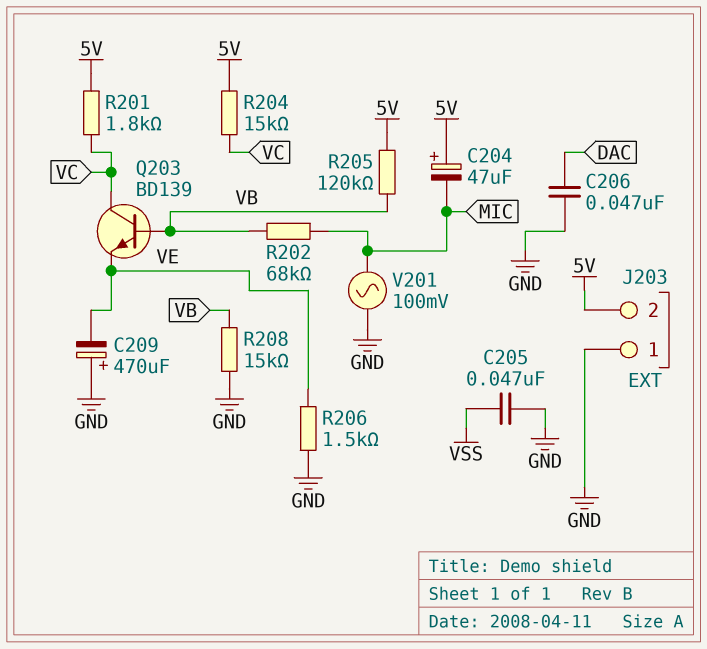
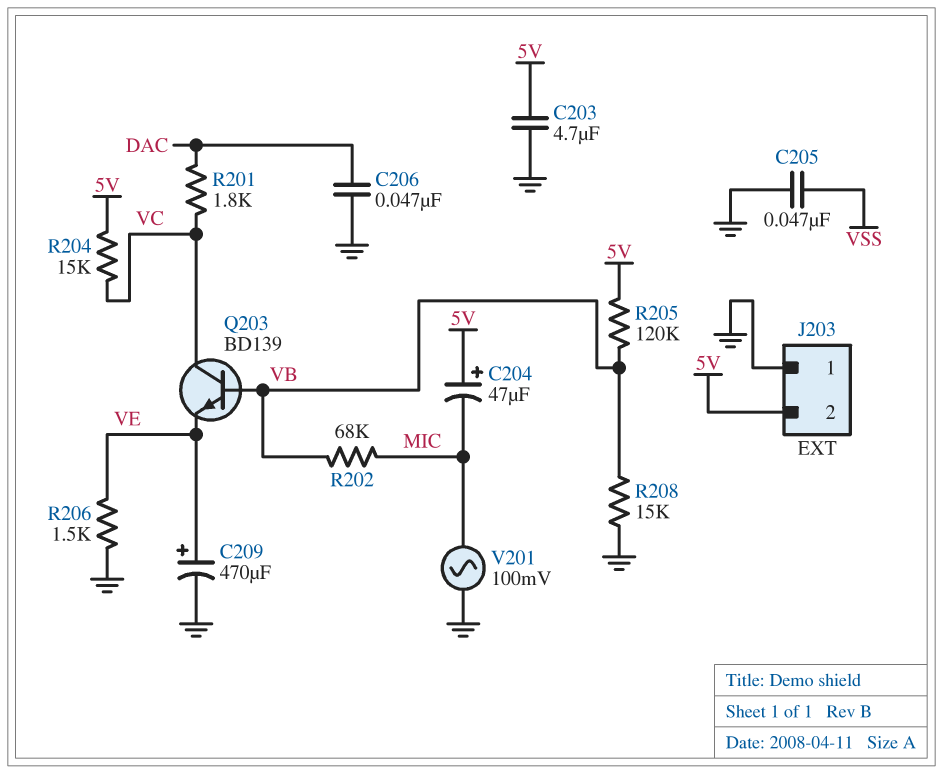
C203: none -> 4.7uF (5V, GND)
C209: 470uF (plus GND, minus VE) -> 470uF (plus VE, minus GND)
R201: 1.8k (5V, VC) -> 1.8k (DAC, VC)

